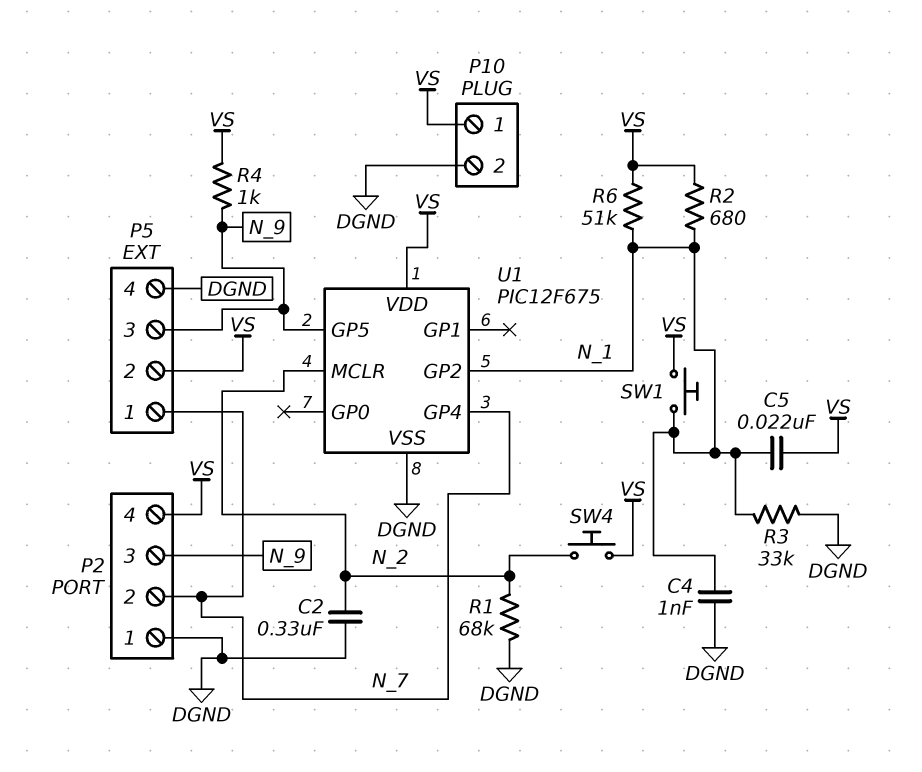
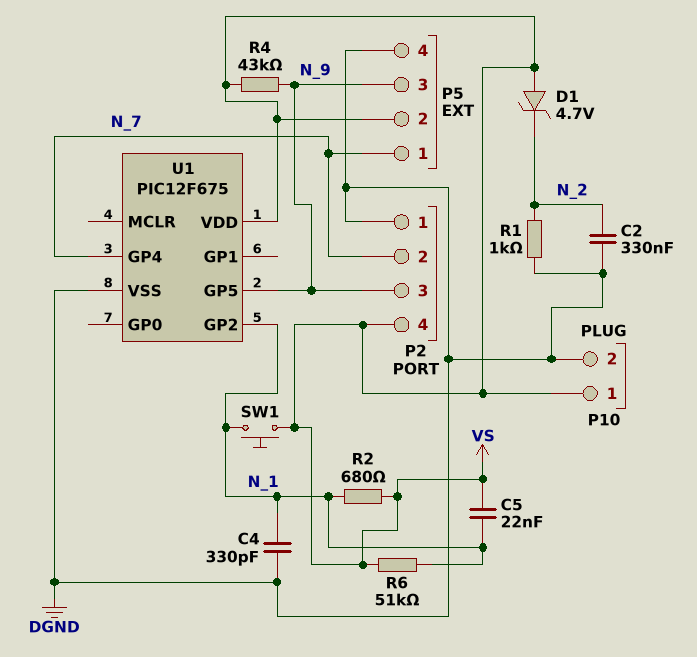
C4: 1nF (DGND, N_1) -> 330pF (DGND, N_1)
D1: none -> zener 4.7V (A VS, K N_2)
R1: 68k (DGND, N_2) -> 1k (DGND, N_2)
R3: 33k (DGND, N_1) -> none
R4: 1k (N_9, VS) -> 43k (N_9, VS)
SW4: button (N_2, VS) -> none
U1 pin MCLR: N_2 -> none

